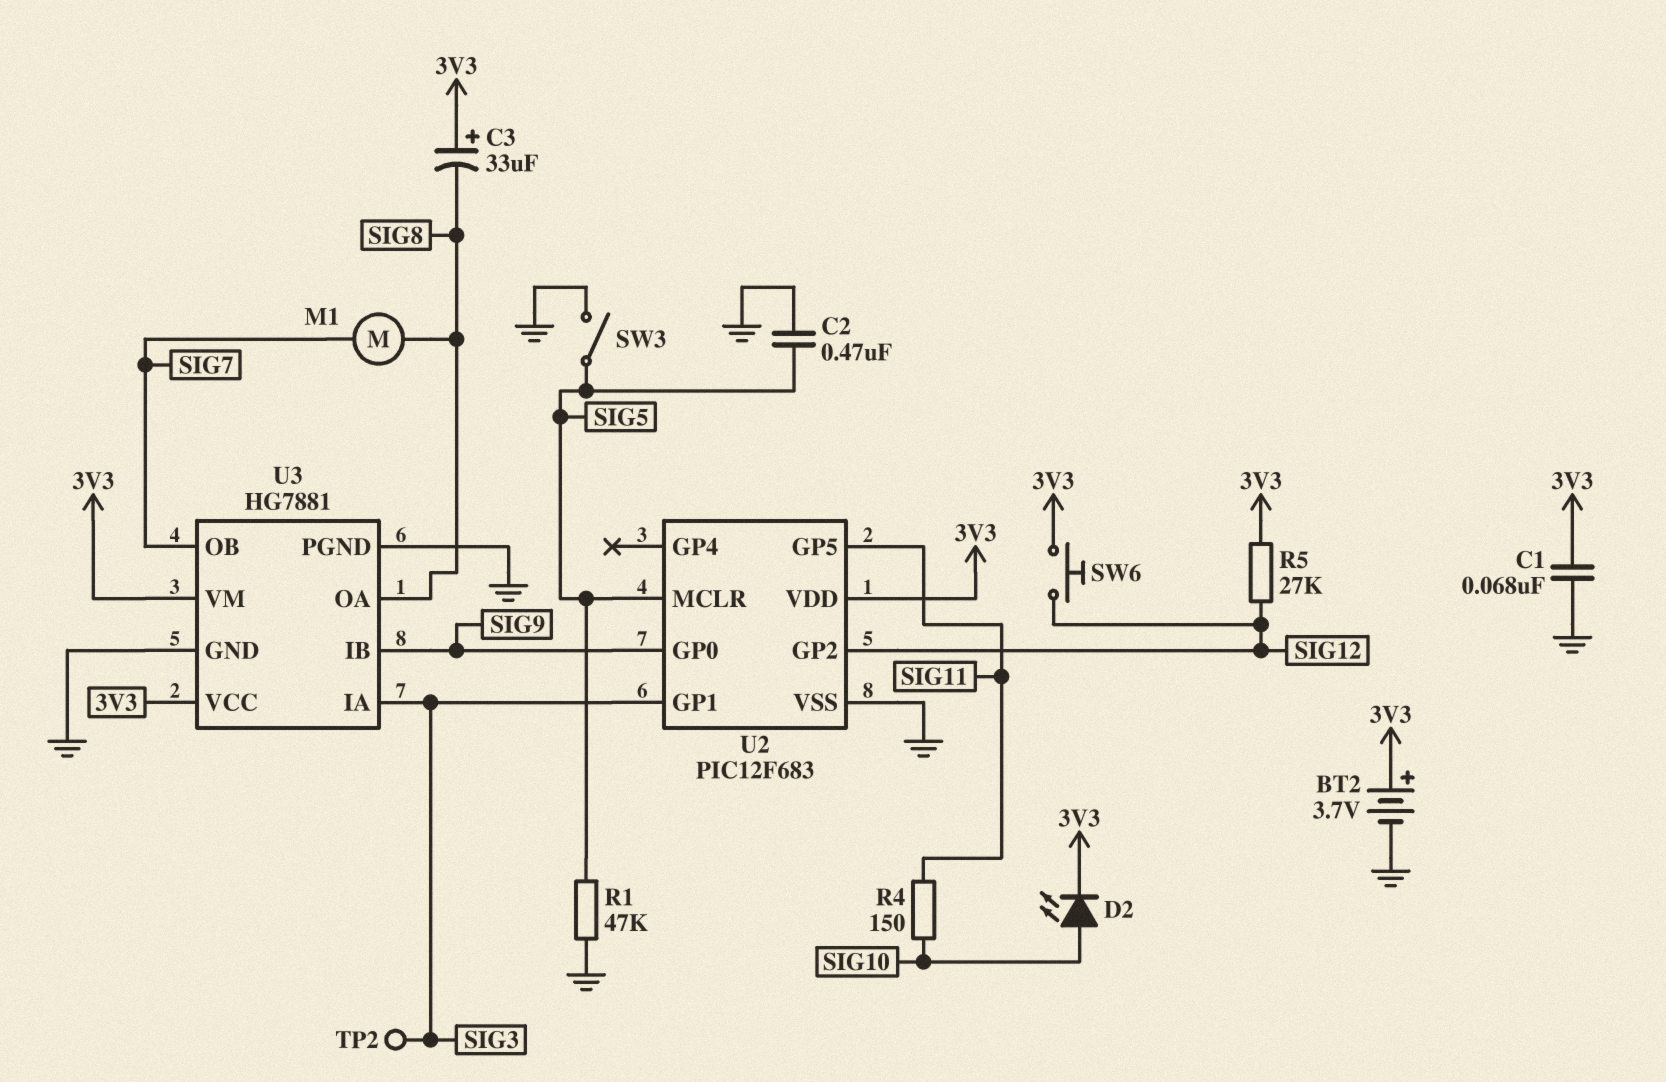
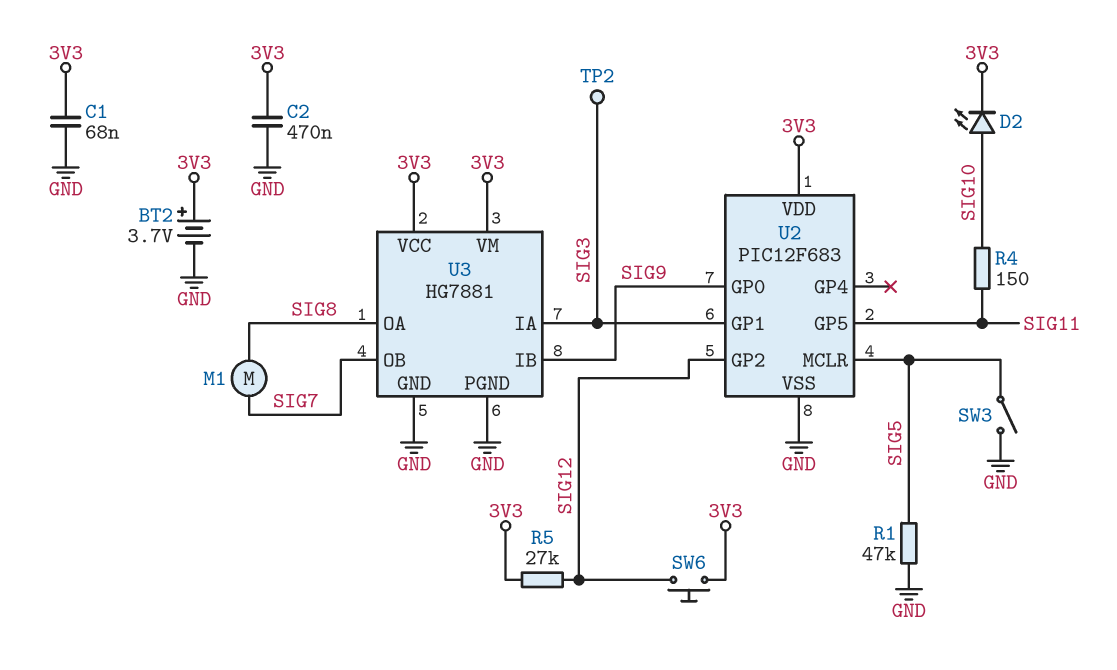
C2: 470nF (GND, SIG5) -> 470nF (3V3, GND)
C3: 33uF (plus 3V3, minus SIG8) -> none

